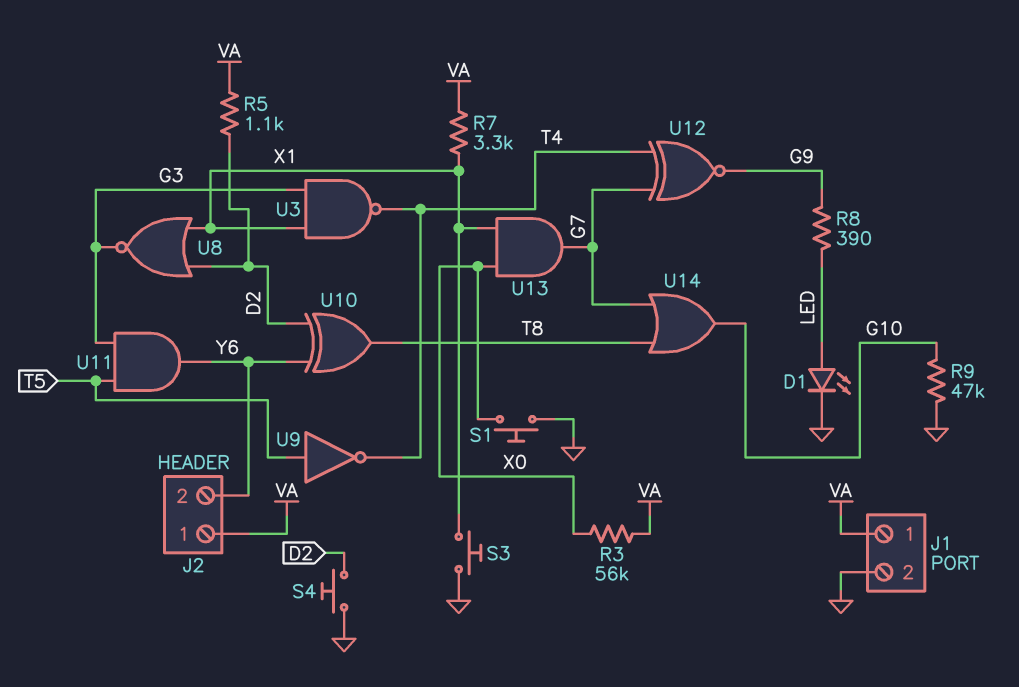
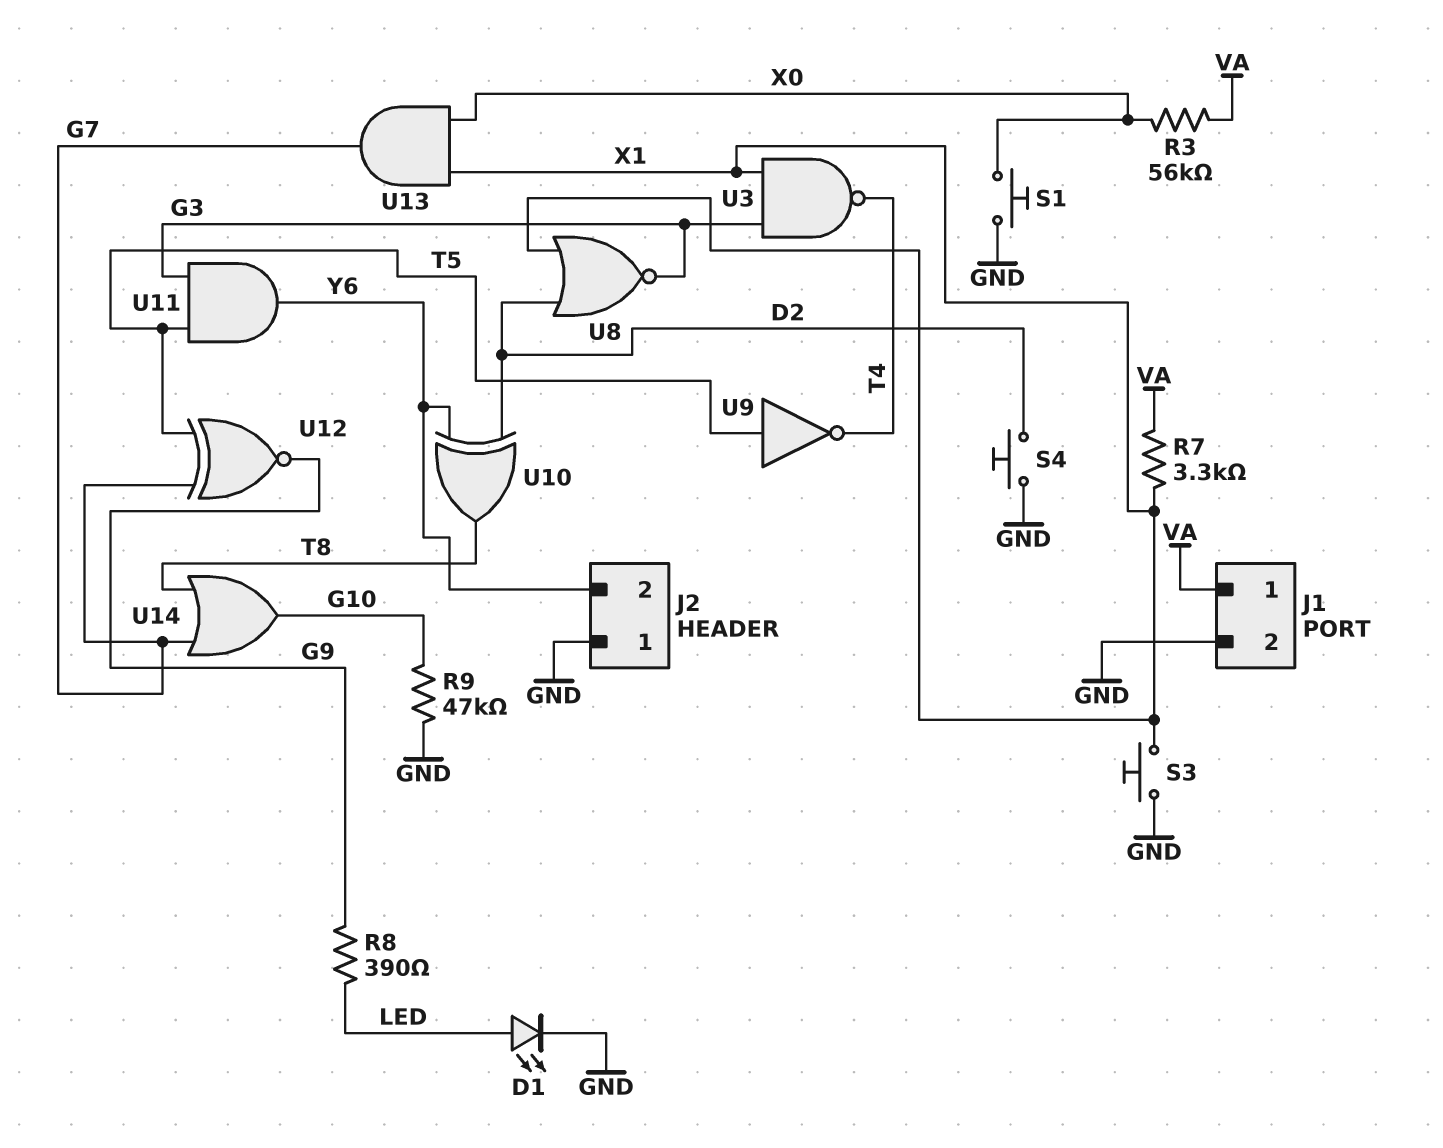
J2 pin 1: VA -> GND
R5: 1.1k (D2, VA) -> none
U12: XNOR (in G7, in T4, out G9) -> XNOR (in G7, in T5, out G9)

